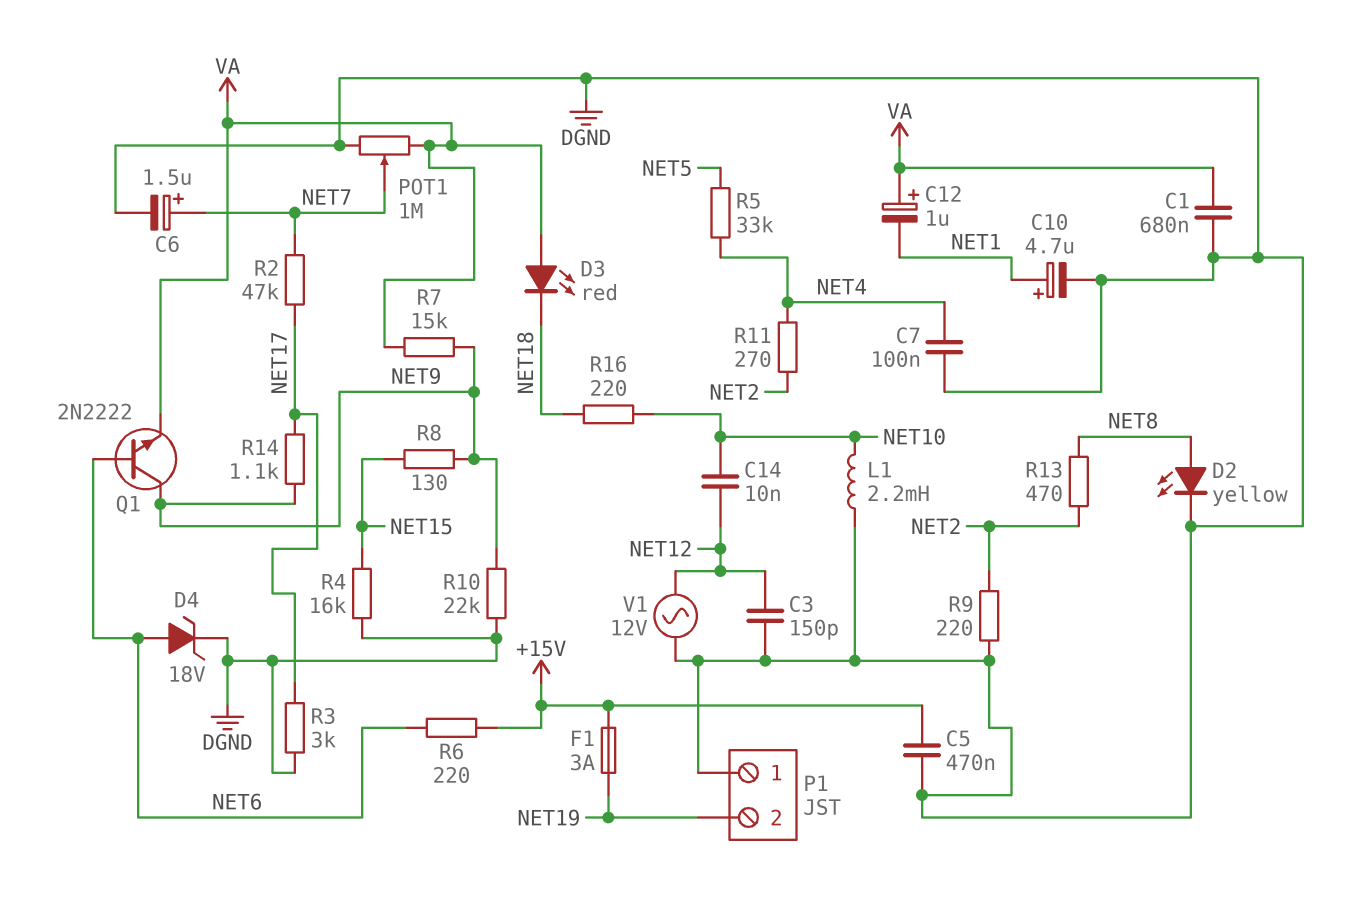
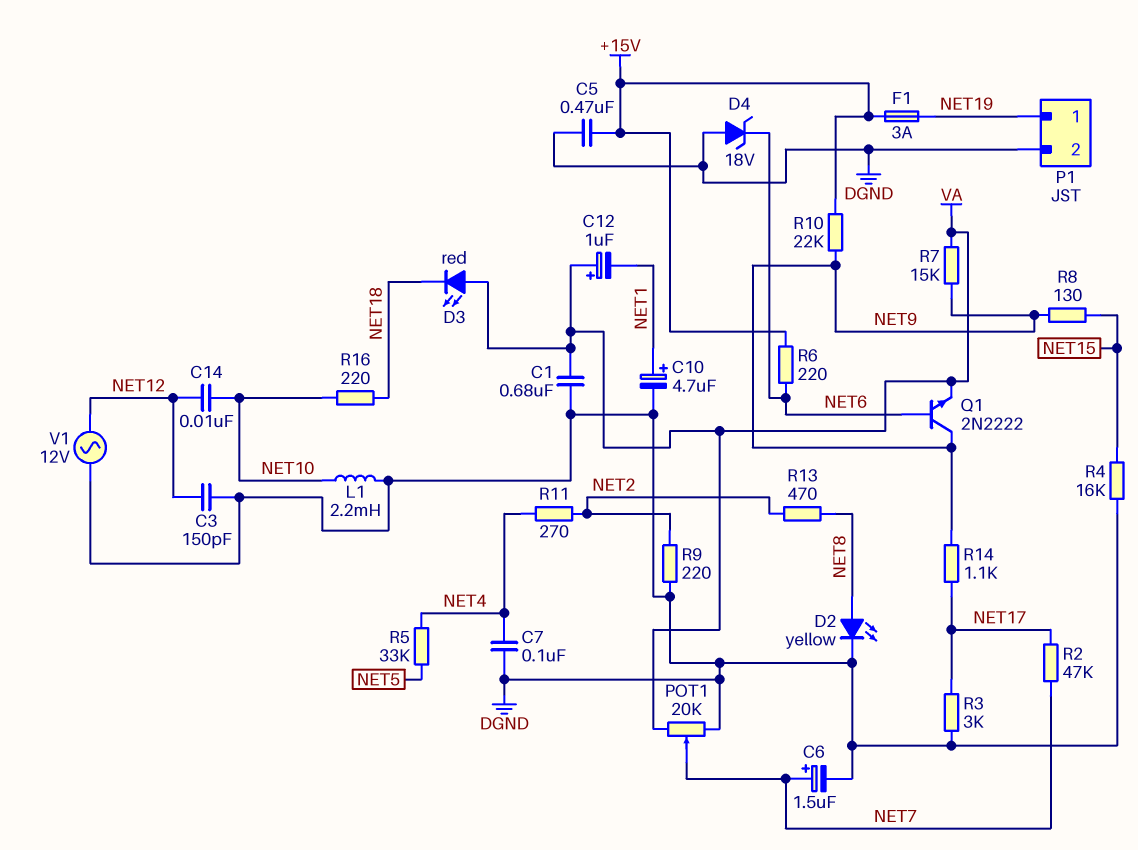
D4: zener 18V (A NET6, K DGND) -> zener 18V (A DGND, K NET6)
P1 pin 1: DGND -> NET19
P1 pin 2: NET19 -> DGND
POT1: 1M (DGND, VA, wiper NET7) -> 20k (DGND, VA, wiper NET7)
R10: 22k (DGND, NET9) -> 22k (+15V, NET9)

